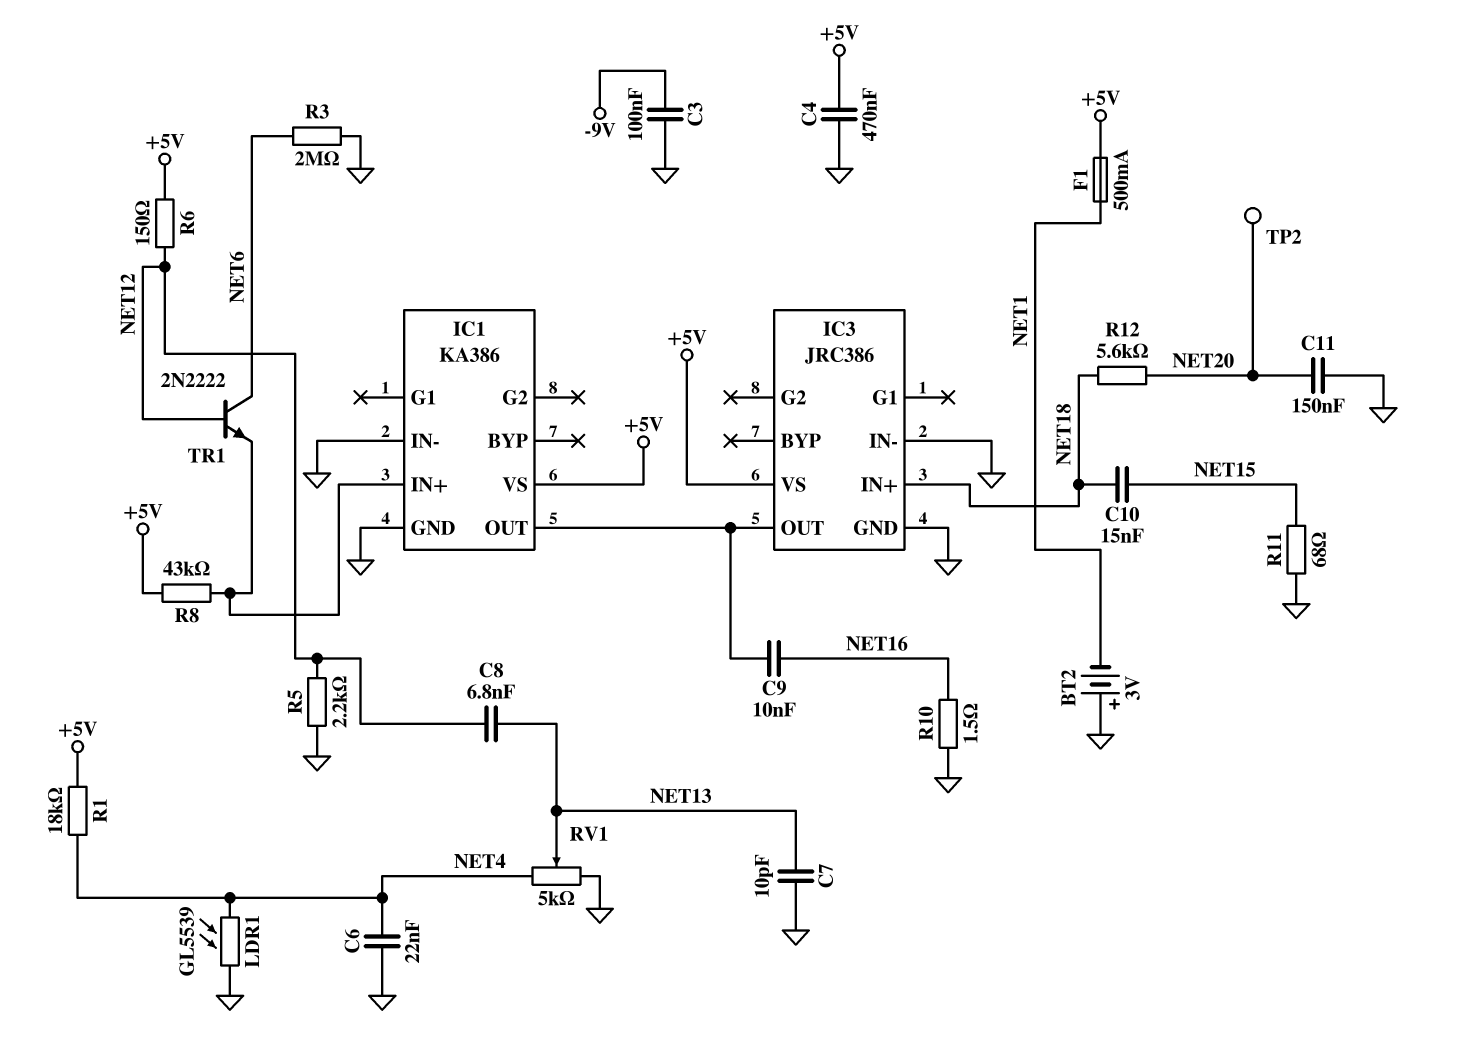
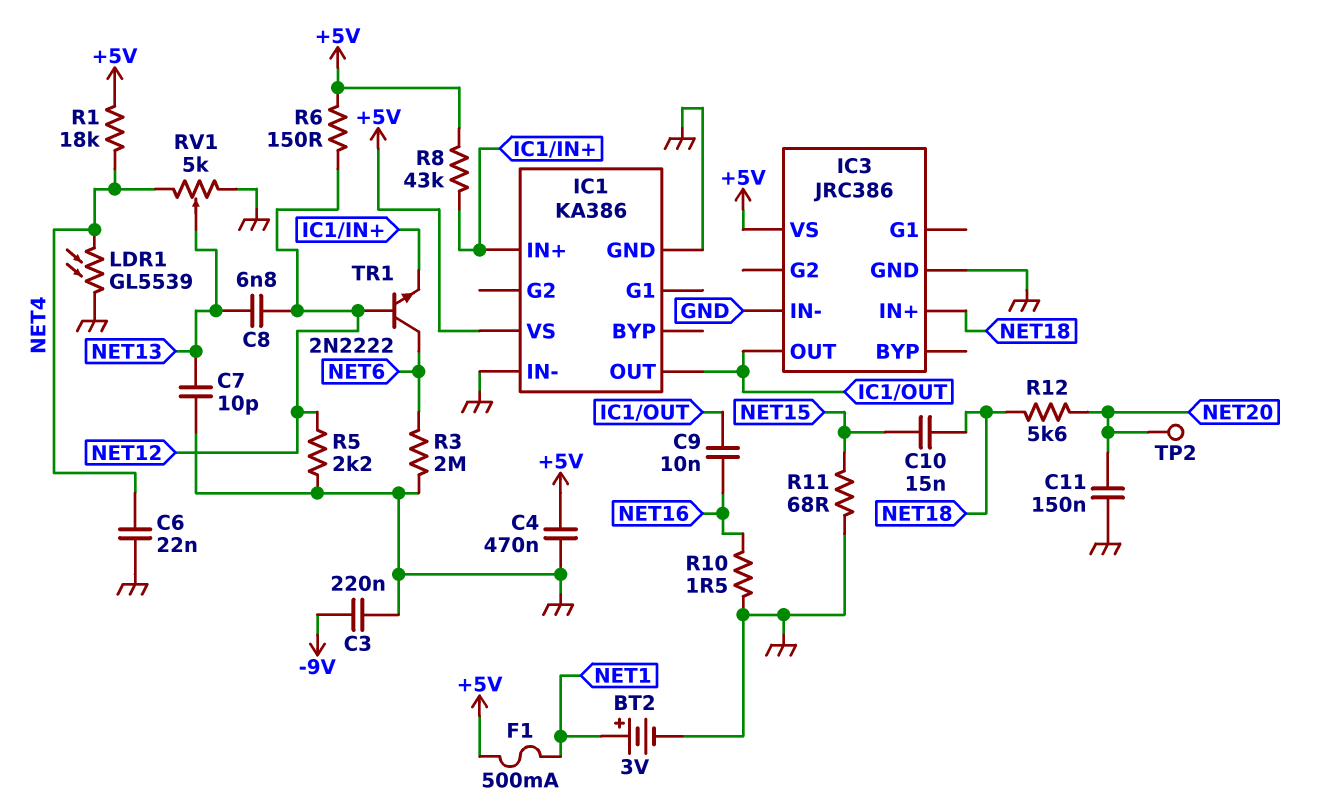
BT2: 3V (plus GND, minus NET1) -> 3V (plus NET1, minus GND)
C3: 100nF (-9V, GND) -> 220nF (-9V, GND)

